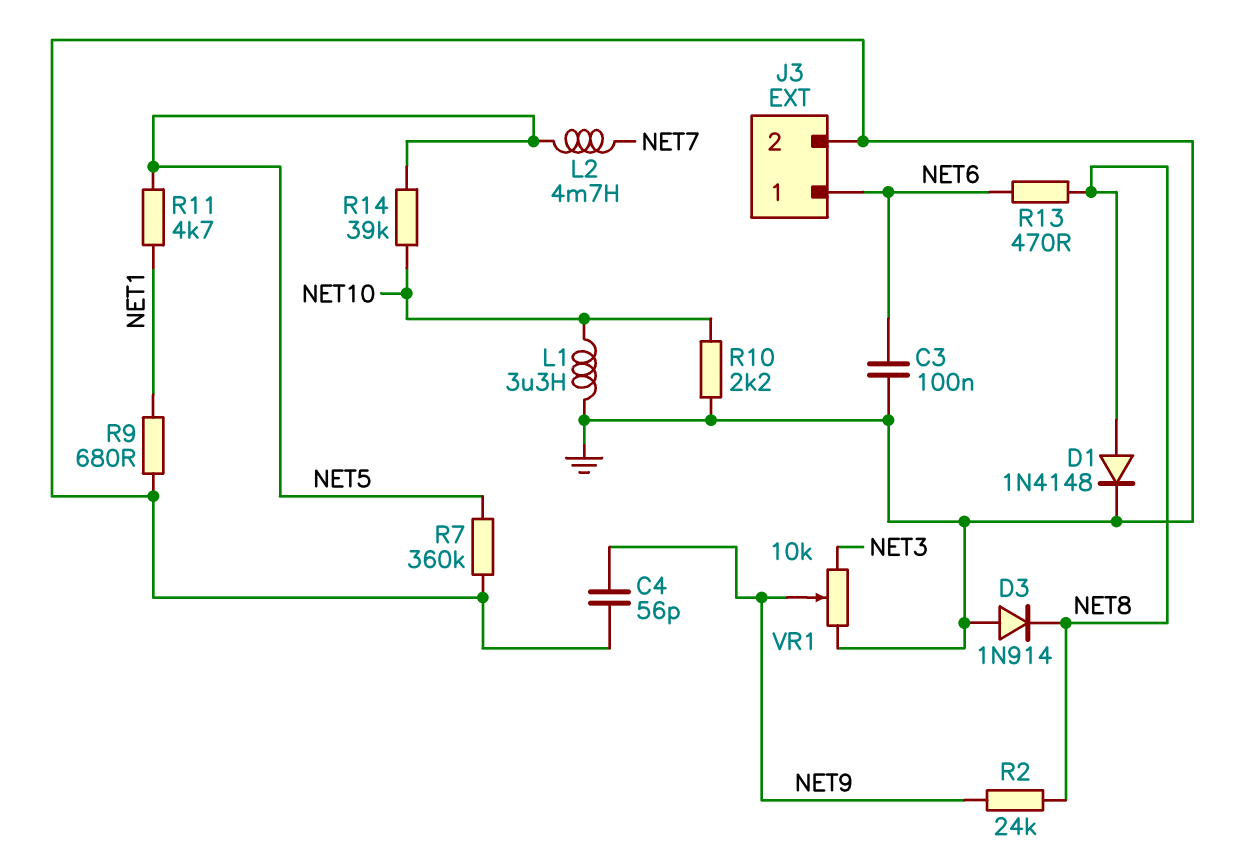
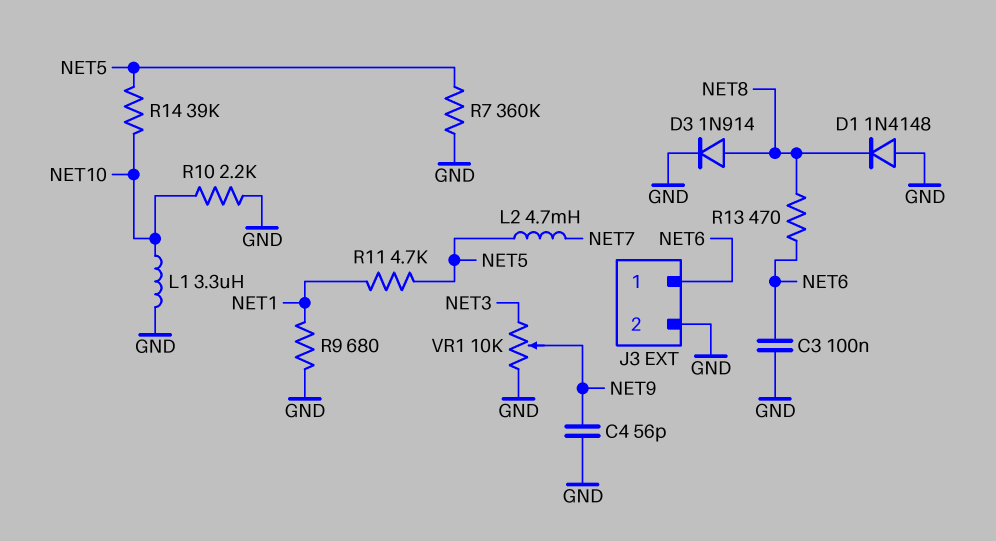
D1: diode 1N4148 (A NET8, K GND) -> diode 1N4148 (A GND, K NET8)
D3: diode 1N914 (A GND, K NET8) -> diode 1N914 (A NET8, K GND)
R2: 24k (NET8, NET9) -> none

